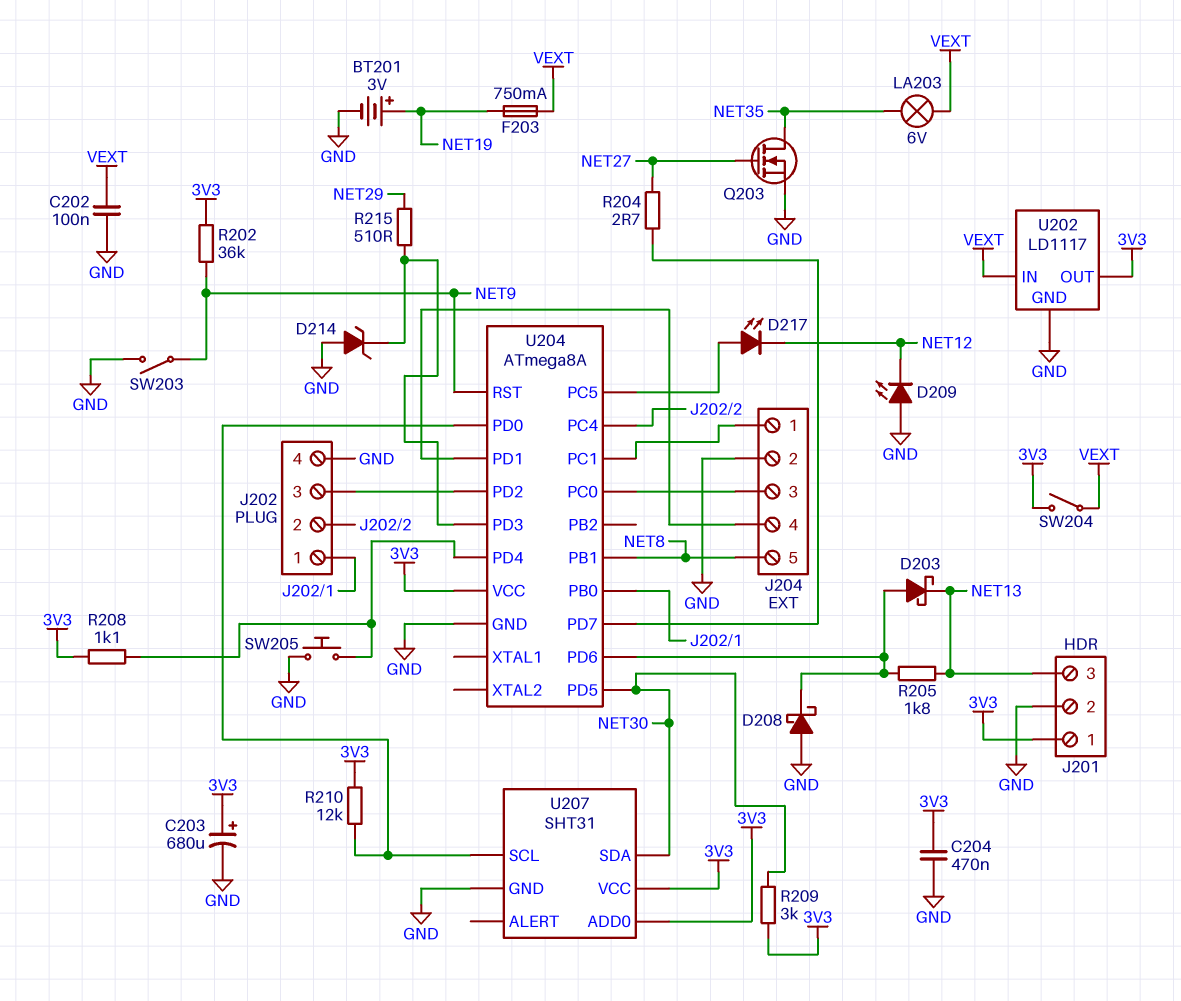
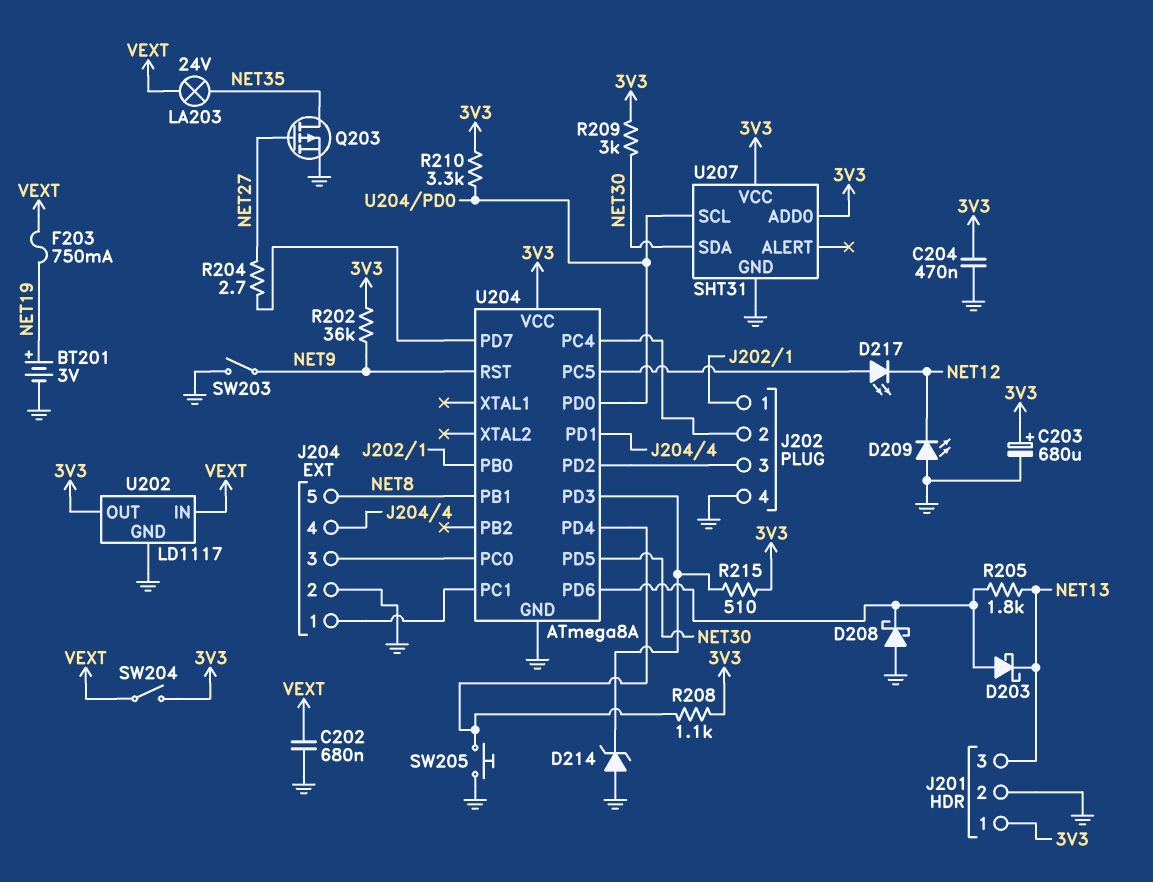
C202: 100nF (GND, VEXT) -> 680nF (GND, VEXT)
LA203: lamp 6V (NET35, VEXT) -> lamp 24V (NET35, VEXT)
Q203: NMOS (G NET27, D NET35, S GND) -> PMOS (G NET27, D NET35, S GND)
R210: 12k (3V3, U204/PD0) -> 3.3k (3V3, U204/PD0)
R215: 510 (NET29, U204/PD3) -> 510 (3V3, U204/PD3)

